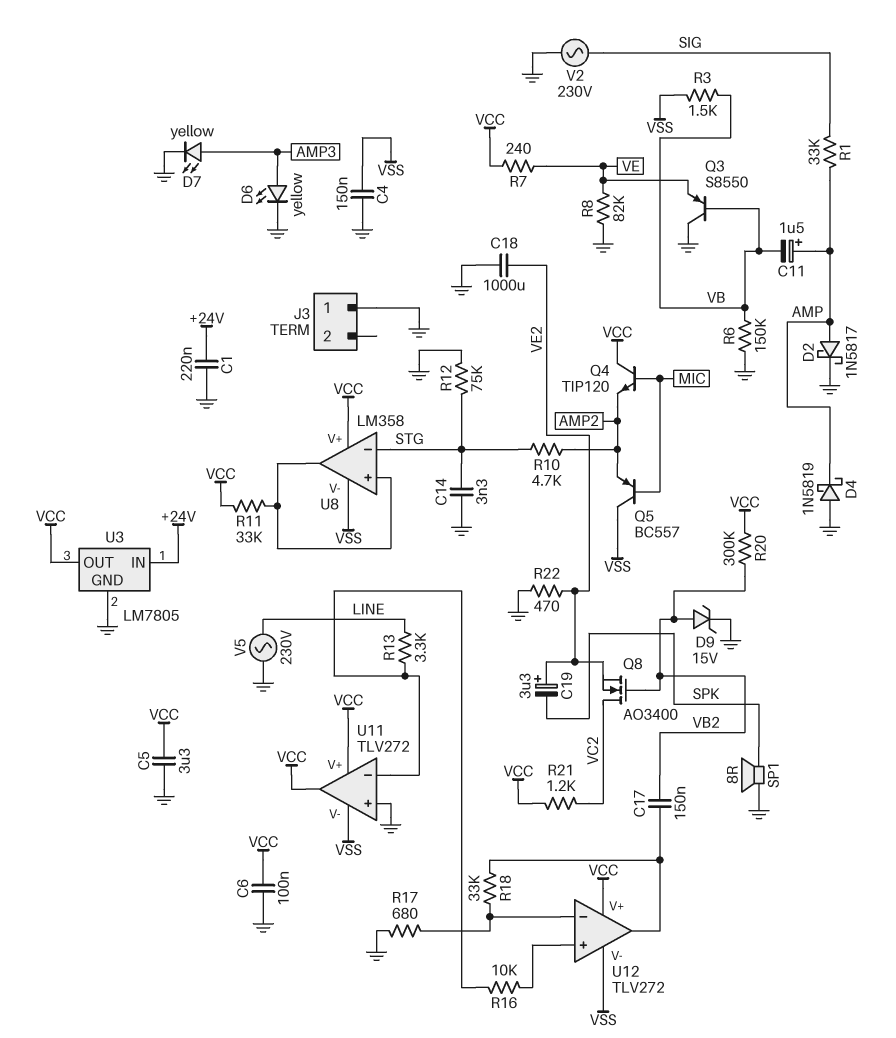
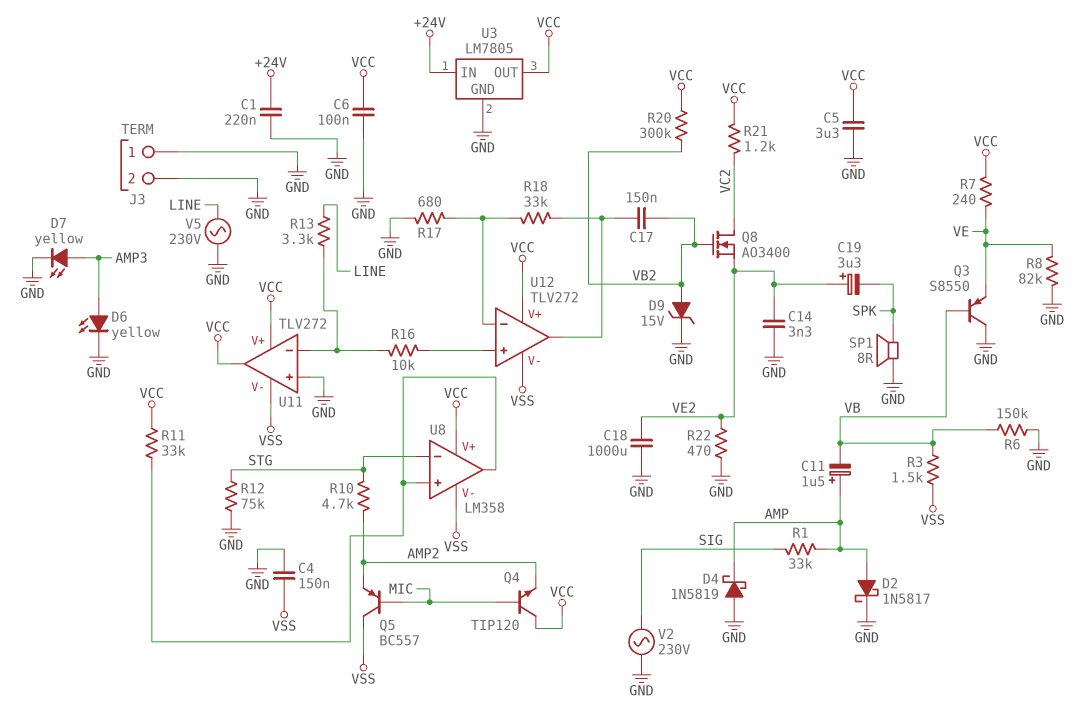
C14: 3.3nF (GND, STG) -> 3.3nF (GND, VE2)
J3 pin 2: none -> GND

